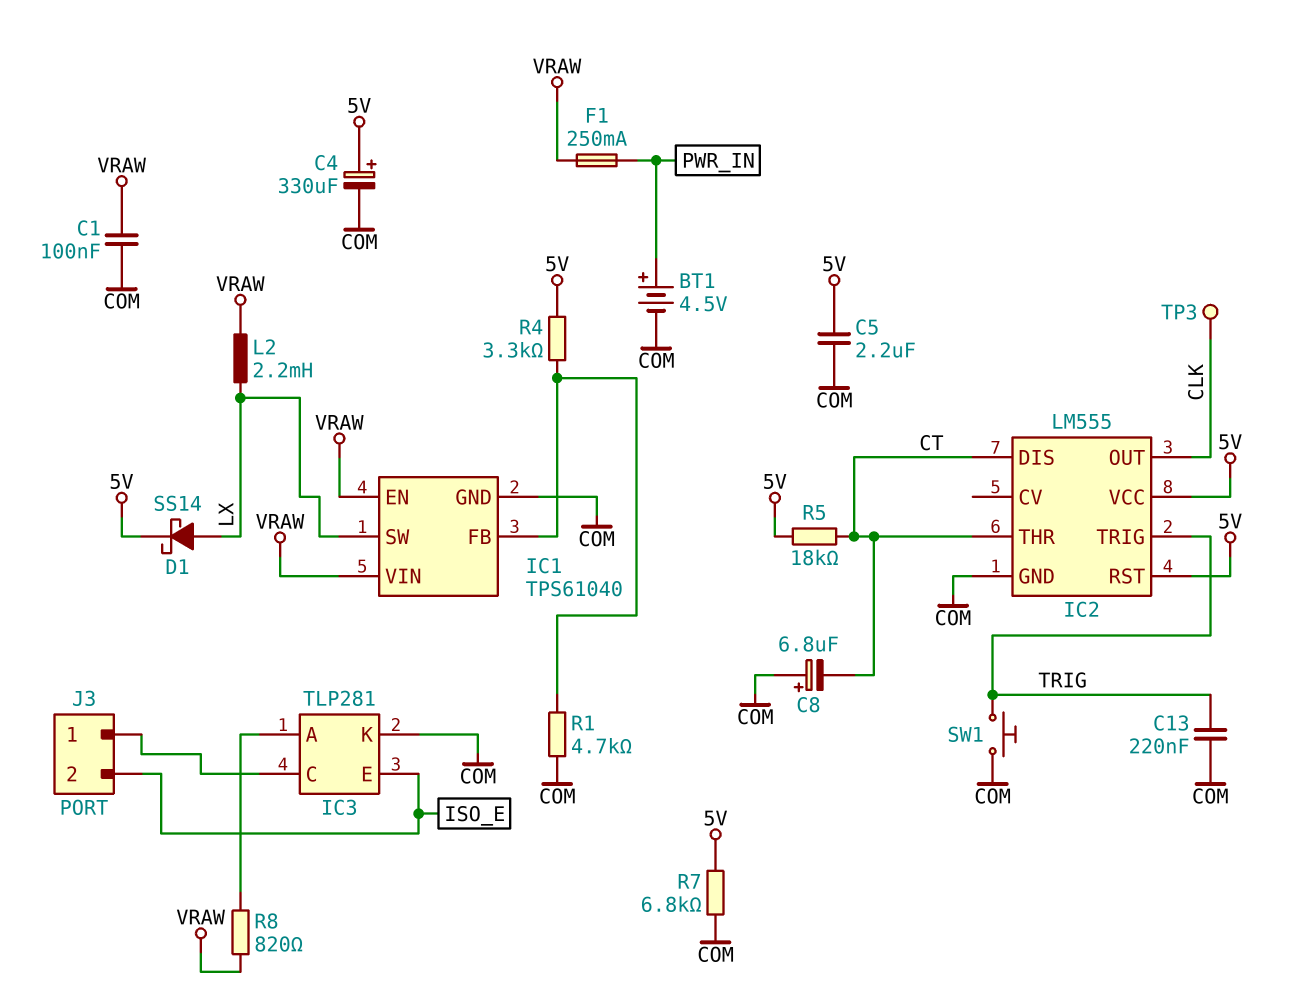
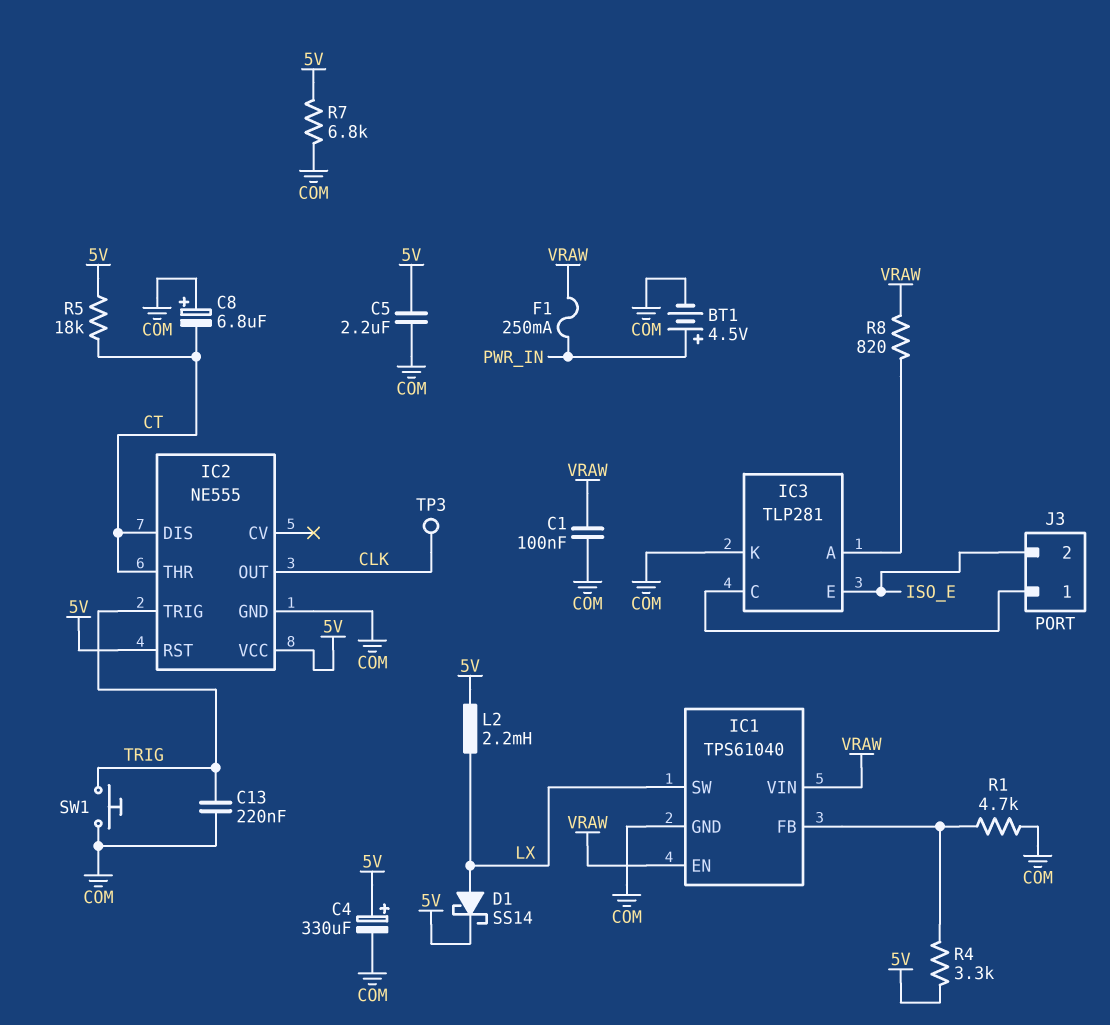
IC2: LM555 -> NE555
L2: 2.2mH (LX, VRAW) -> 2.2mH (5V, LX)

